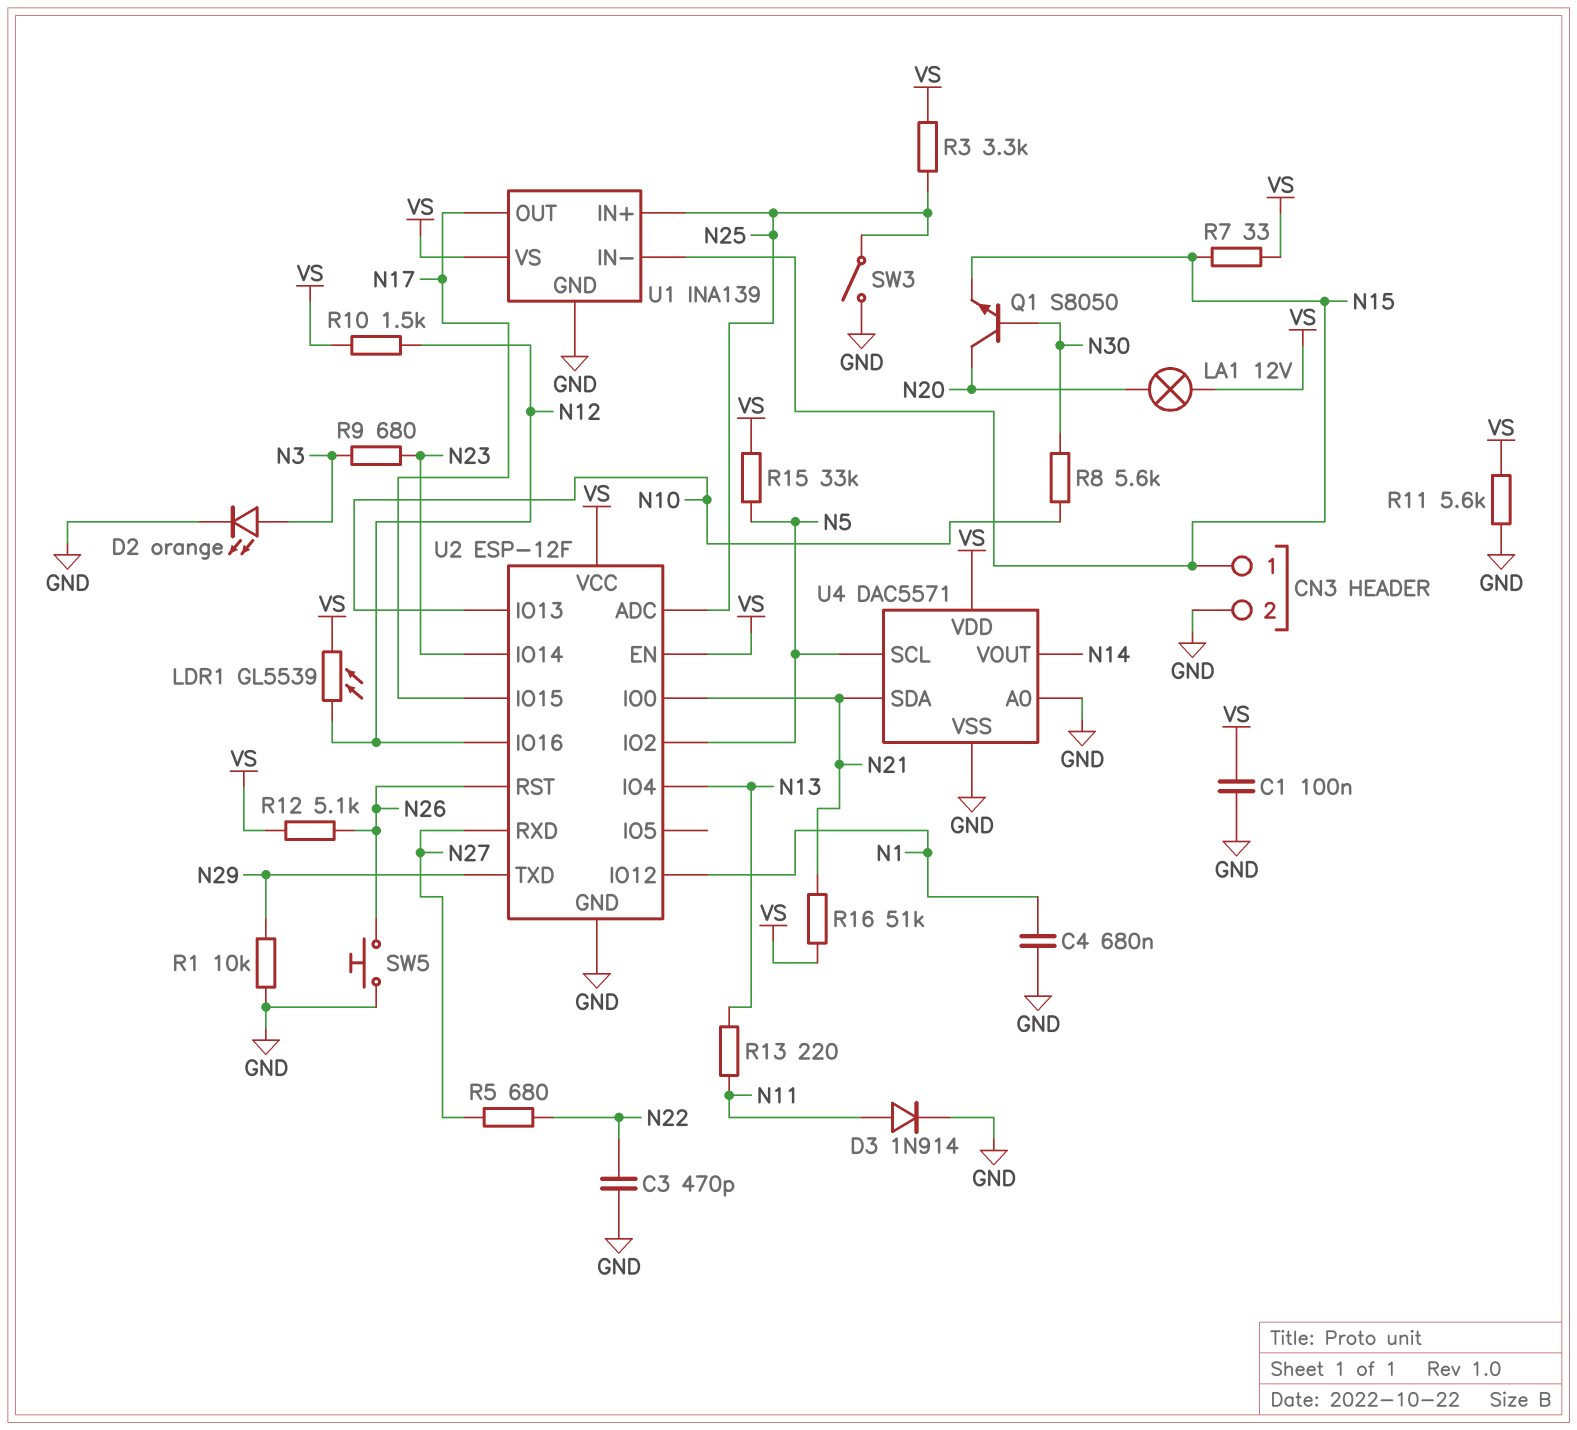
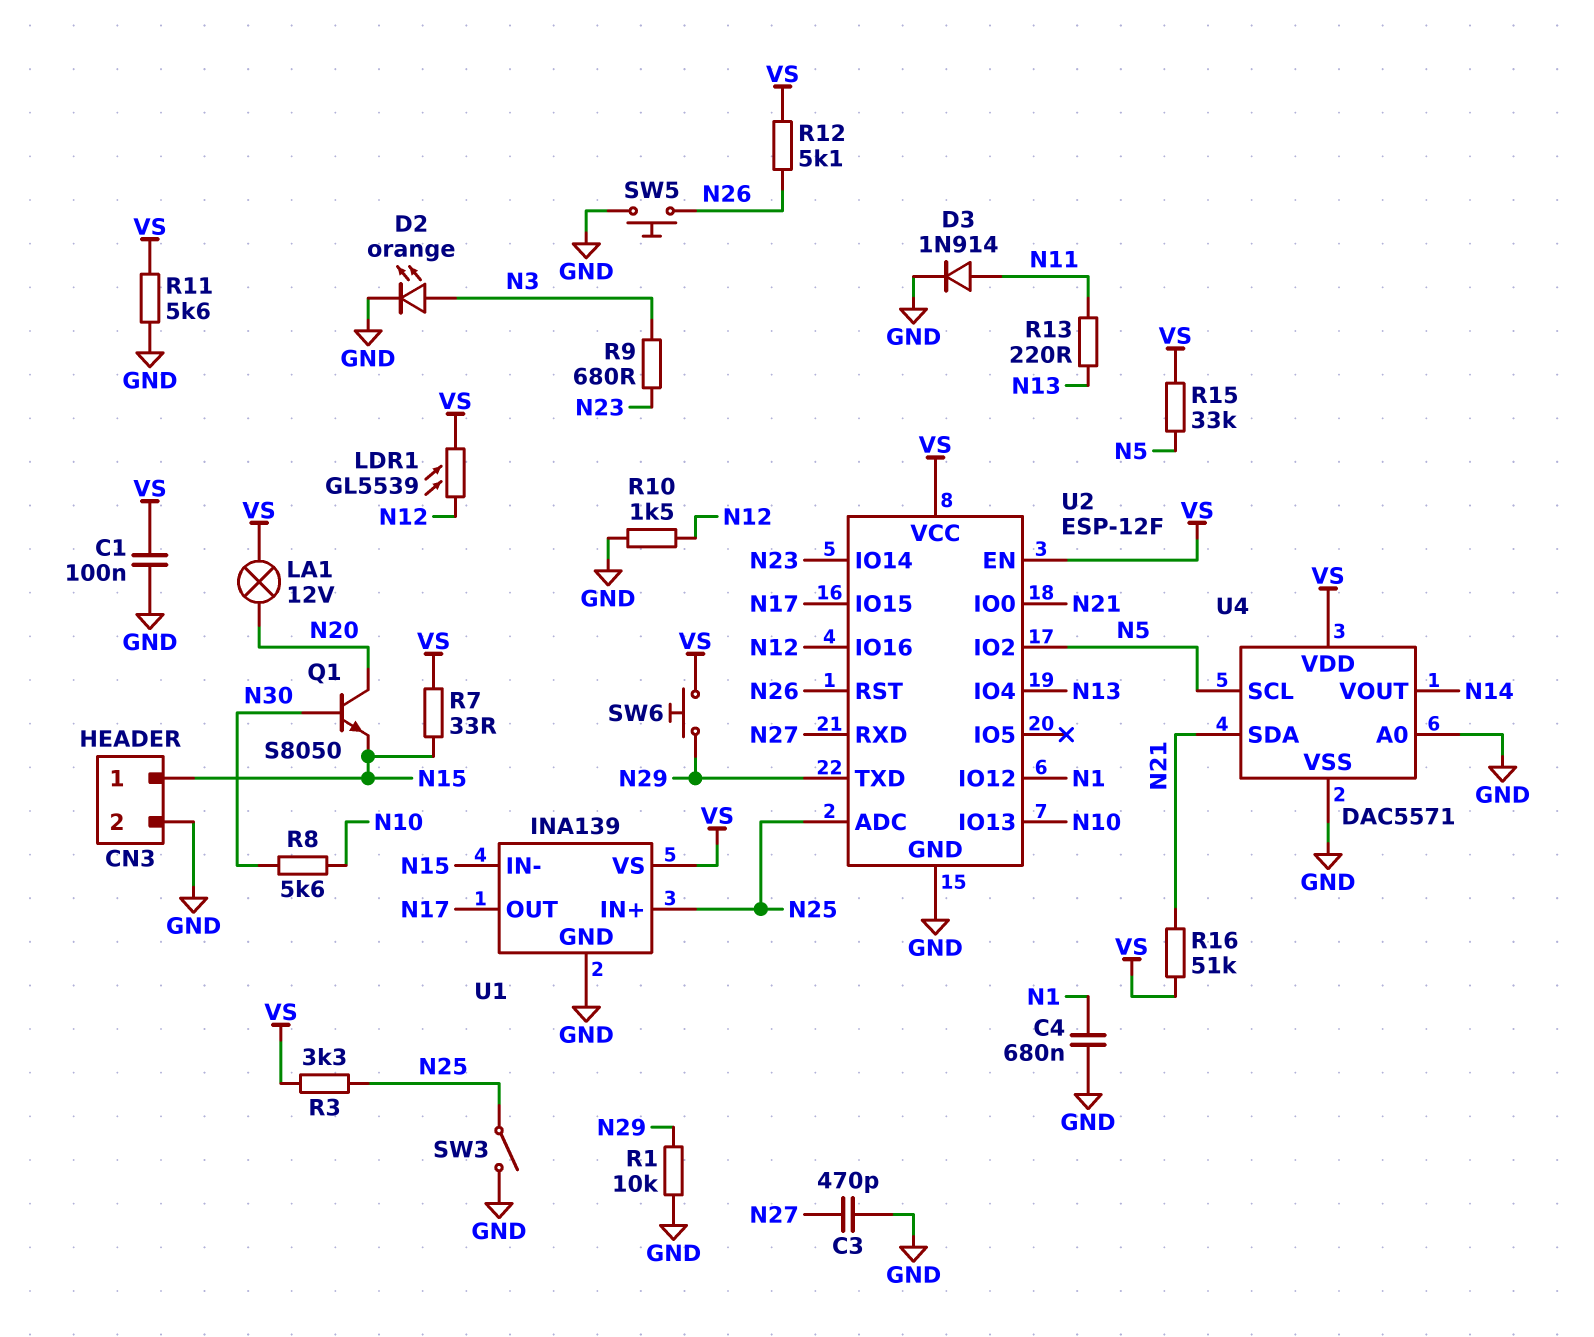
C3: 470pF (GND, N22) -> 470pF (GND, N27)
R5: 680 (N22, N27) -> none
R10: 1.5k (N12, VS) -> 1.5k (GND, N12)
SW6: none -> button (N29, VS)

